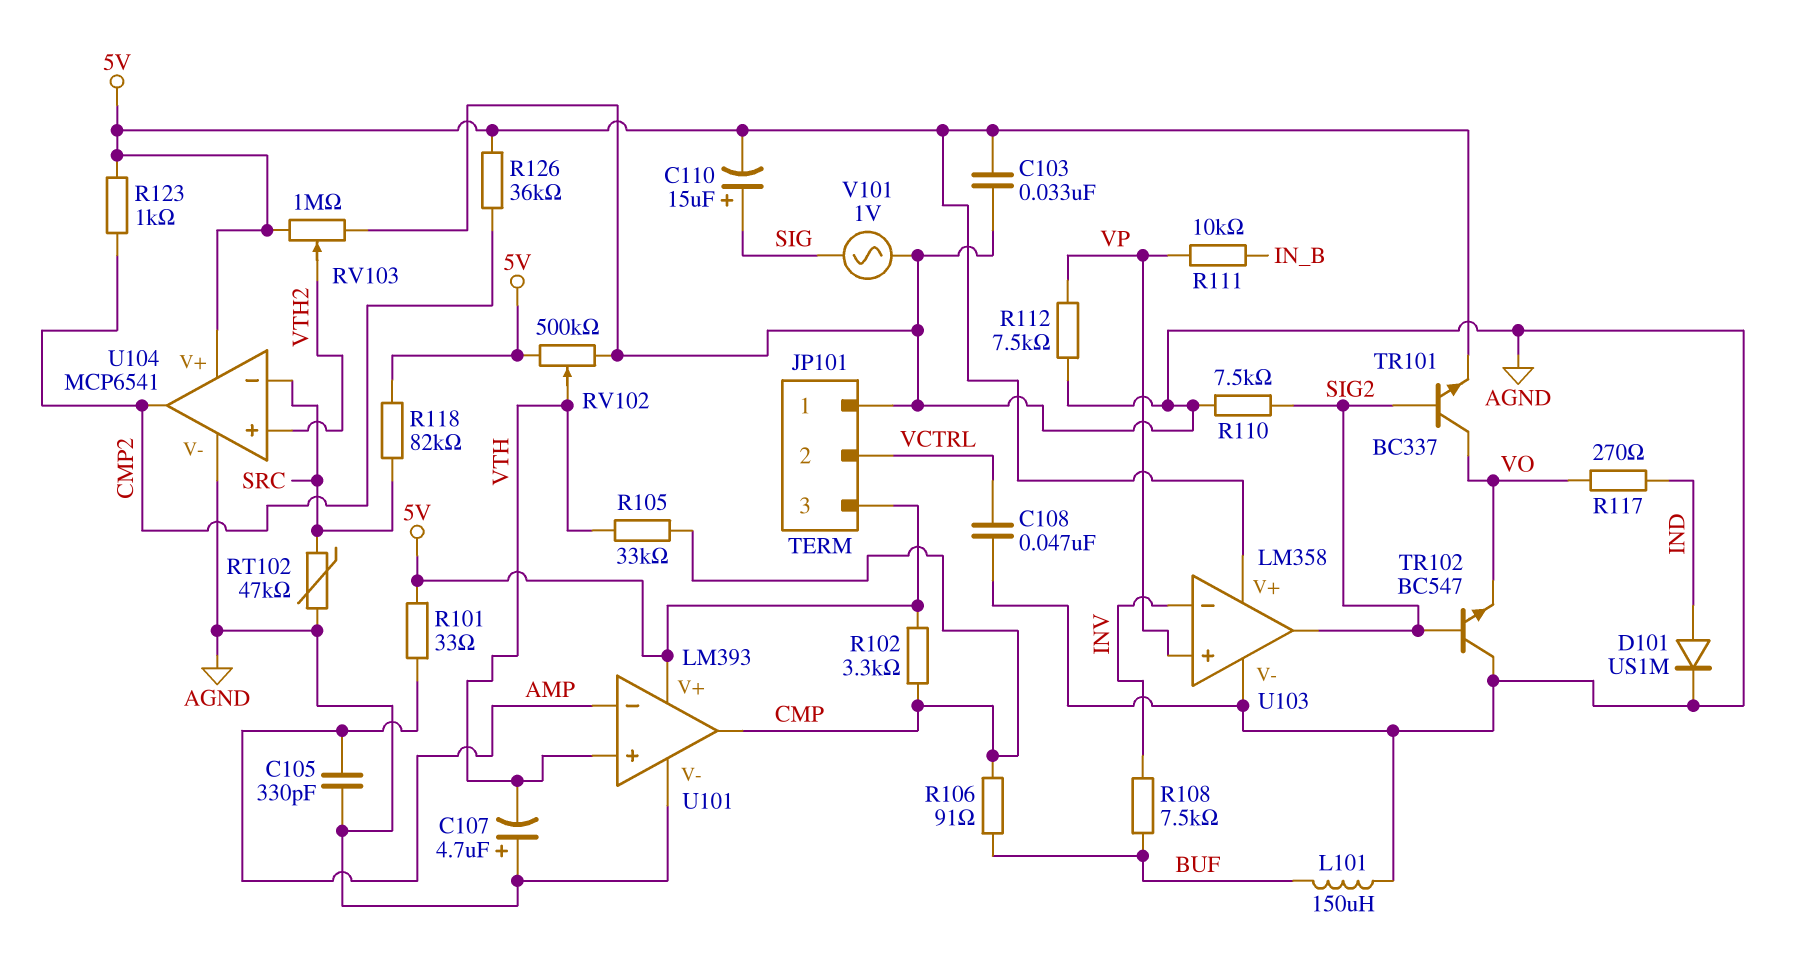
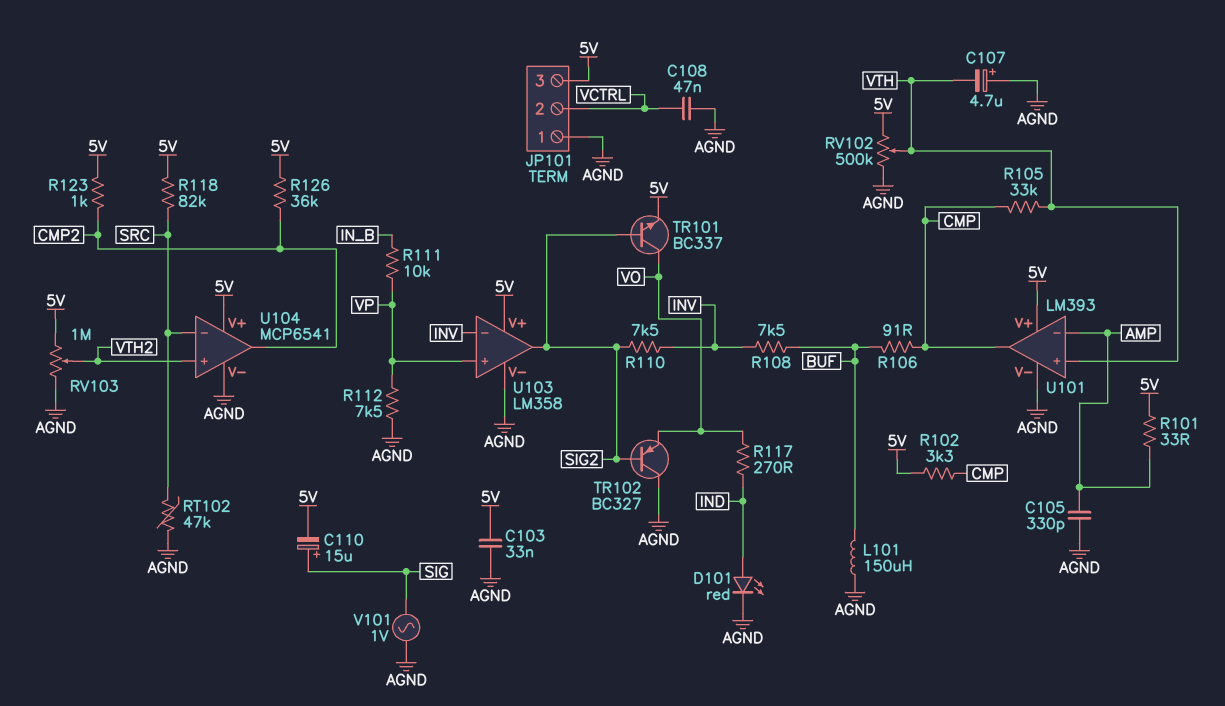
D101: diode US1M (A IND, K AGND) -> LED red (A IND, K AGND)
R110: 7.5k (AGND, SIG2) -> 7.5k (INV, SIG2)
TR102: NPN BC547 (B SIG2, C AGND, E VO) -> PNP BC327 (B SIG2, C AGND, E VO)

